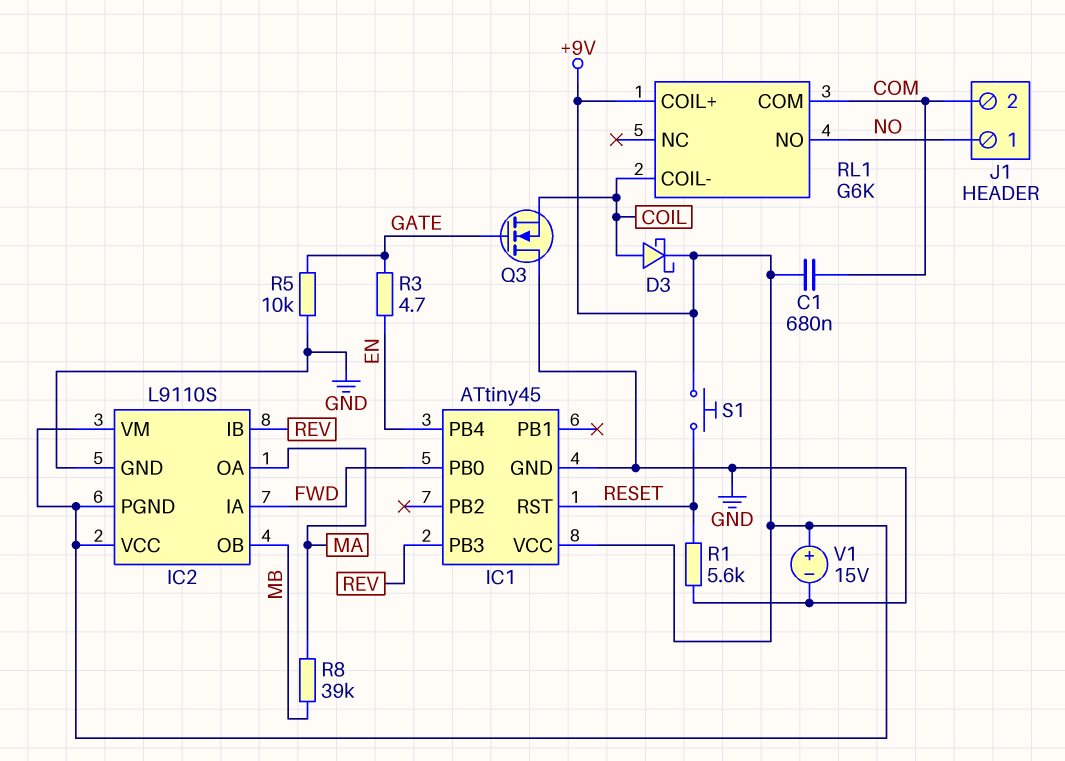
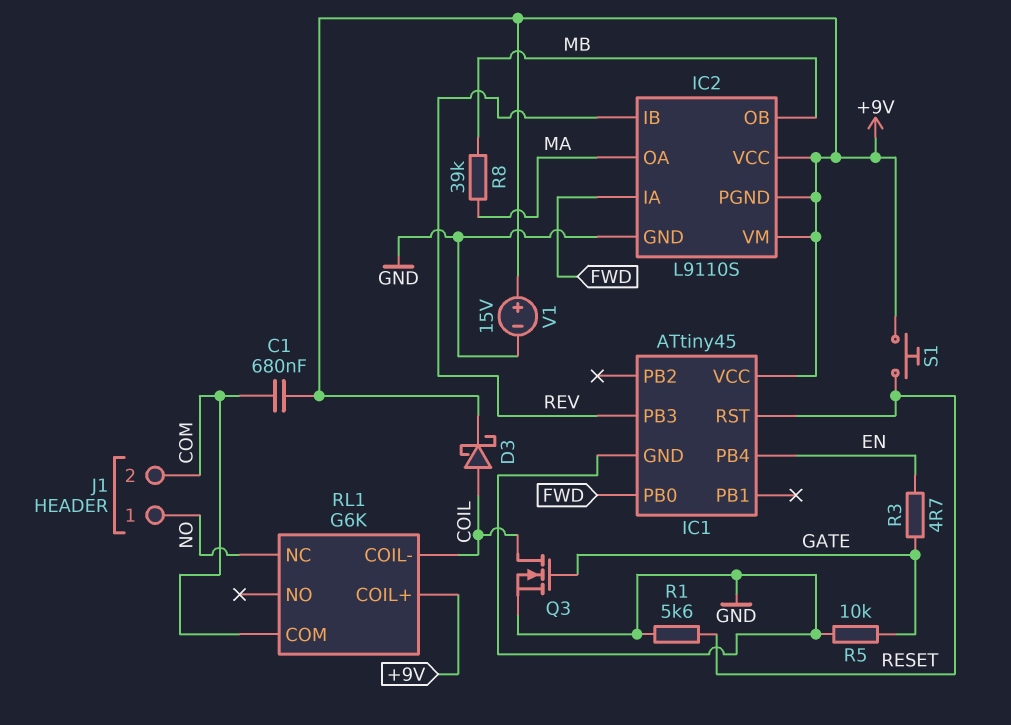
Q3: NMOS (G GATE, D GND, S COIL) -> NMOS (G GATE, D COIL, S GND)
RL1 pin NC: none -> NO
RL1 pin NO: NO -> none

